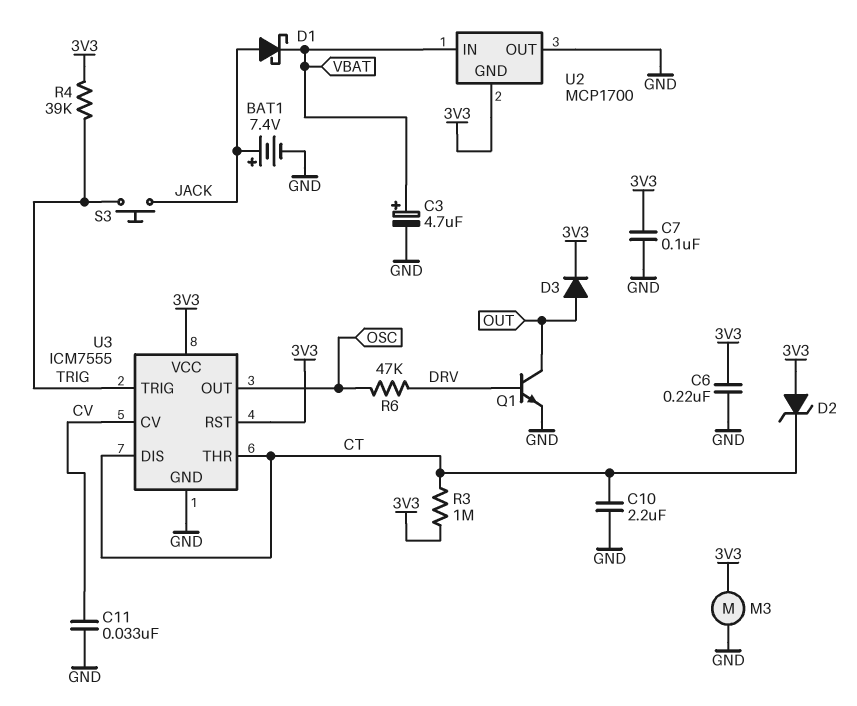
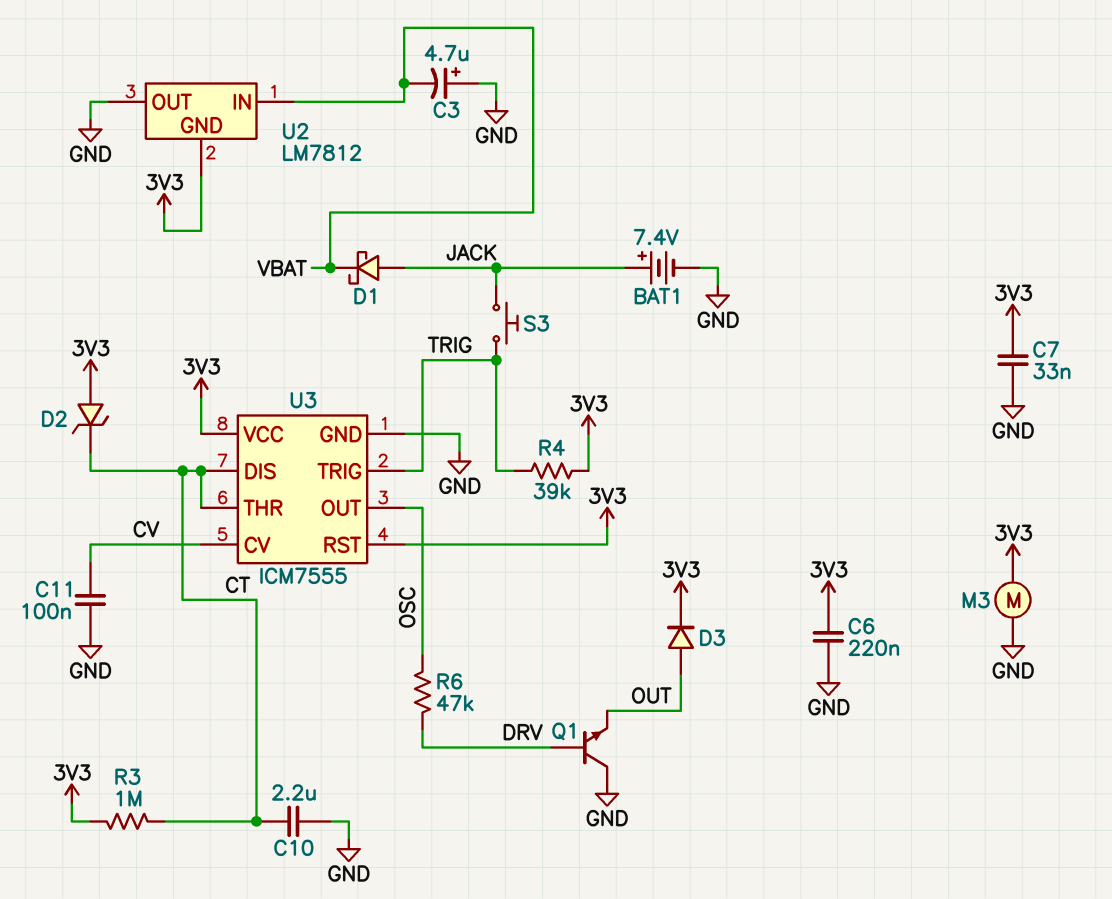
C3: 4.7uF (plus VBAT, minus GND) -> 4.7uF (plus GND, minus VBAT)
C7: 100nF (3V3, GND) -> 33nF (3V3, GND)
C11: 33nF (CV, GND) -> 100nF (CV, GND)
Q1: NPN (B DRV, C OUT, E GND) -> NPN (B DRV, C GND, E OUT)
U2: MCP1700 -> LM7812

